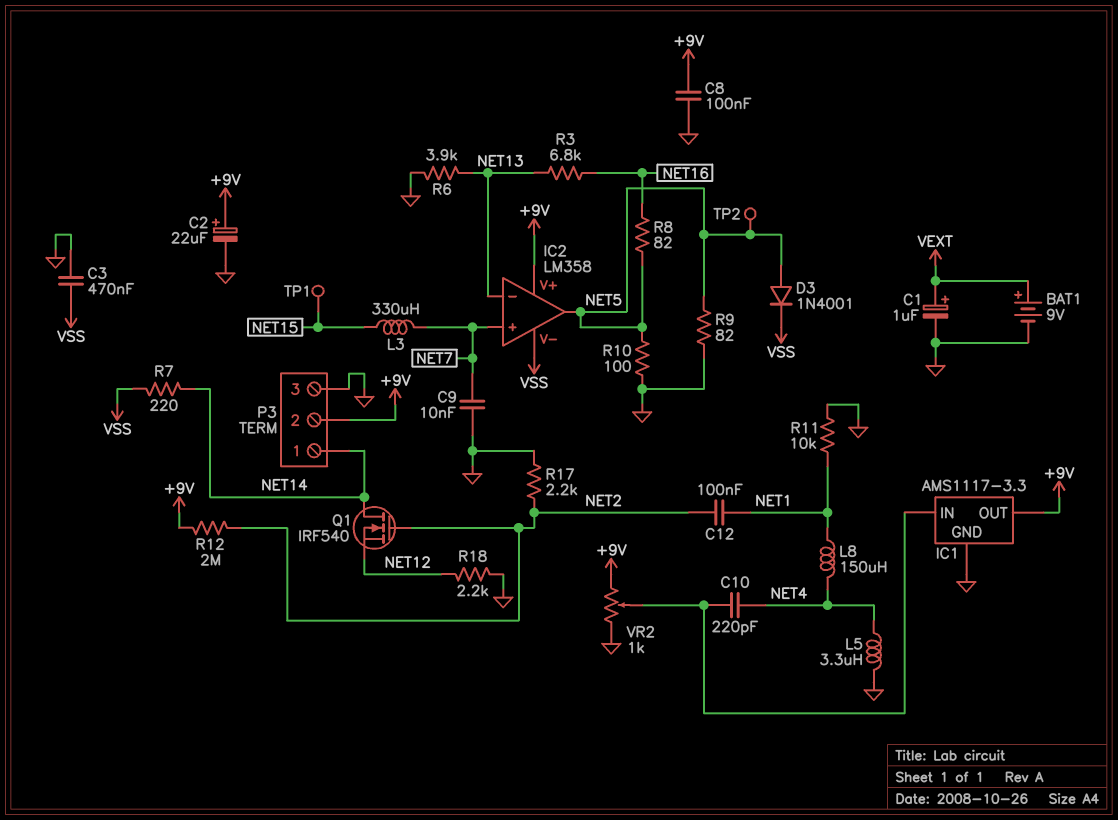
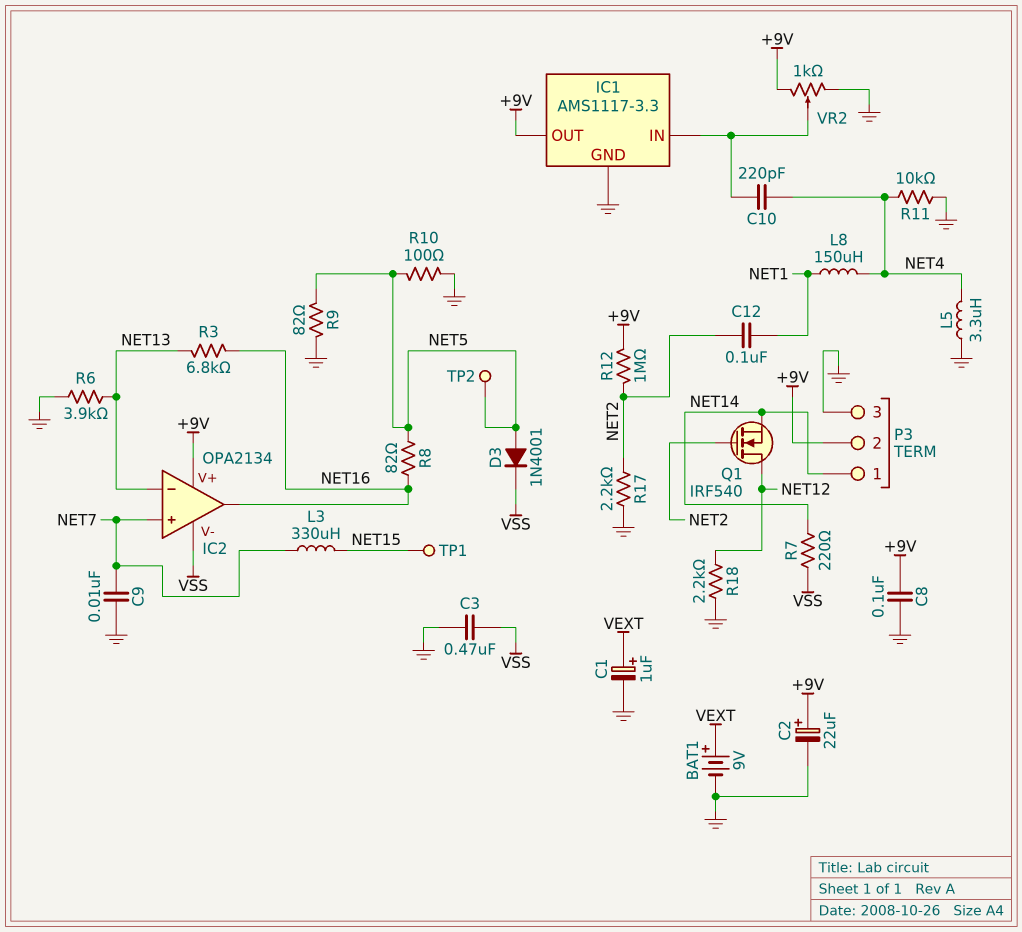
IC2: LM358 -> OPA2134
IC2 pin out: NET5 -> NET16
Q1: NMOS IRF540 (G NET2, D NET14, S NET12) -> NMOS IRF540 (G NET2, D NET12, S NET14)
R11: 10k (GND, NET1) -> 10k (GND, NET4)
R12: 2M (+9V, NET2) -> 1M (+9V, NET2)

